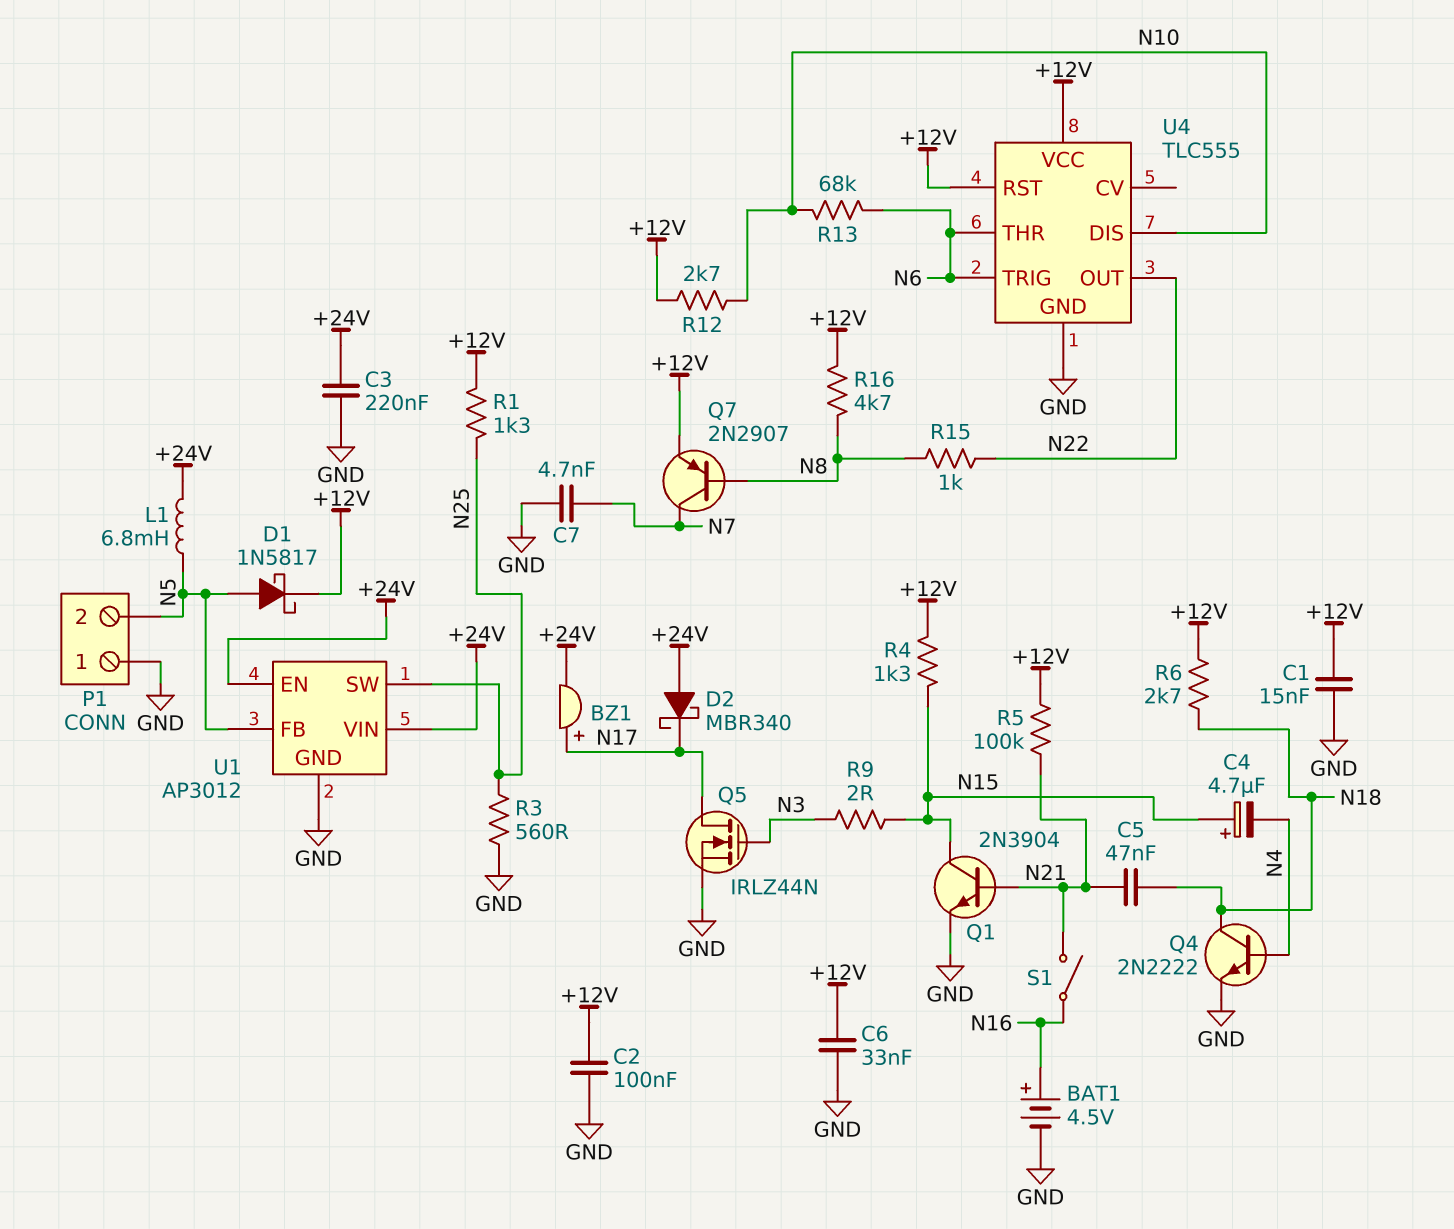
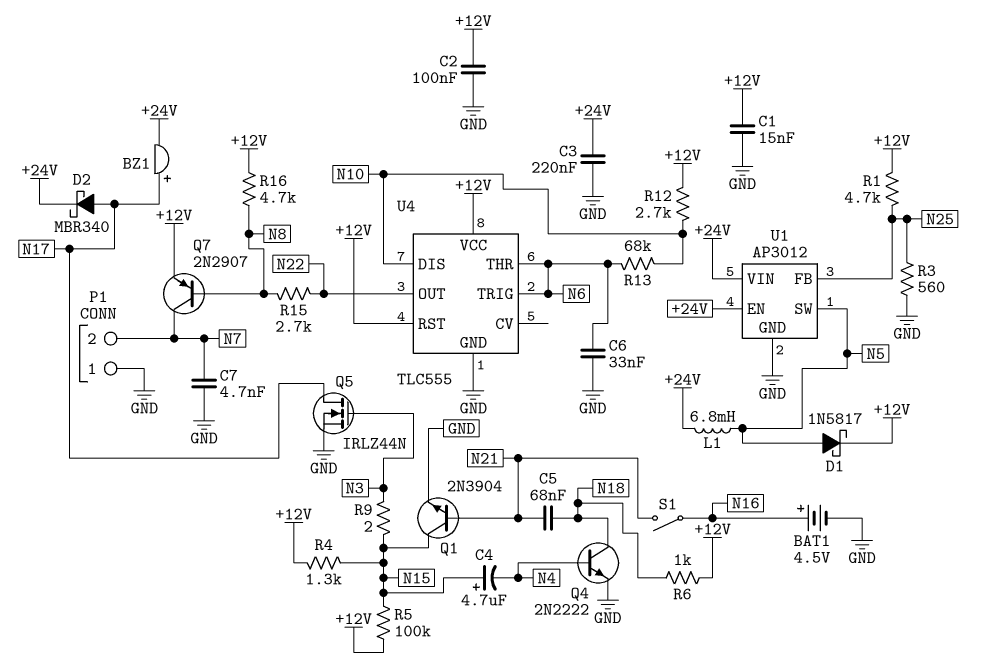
C5: 47nF (N18, N21) -> 68nF (N18, N21)
C6: 33nF (+12V, GND) -> 33nF (GND, N6)
D2: schottky MBR340 (A +24V, K N17) -> schottky MBR340 (A N17, K +24V)
P1 pin 2: N5 -> N7
R1: 1.3k (+12V, N25) -> 4.7k (+12V, N25)
R5: 100k (+12V, N21) -> 100k (+12V, N15)
R6: 2.7k (+12V, N18) -> 1k (+12V, N18)
R15: 1k (N8, N22) -> 2.7k (N8, N22)
U1 pin FB: N5 -> N25
U1 pin SW: N25 -> N5

